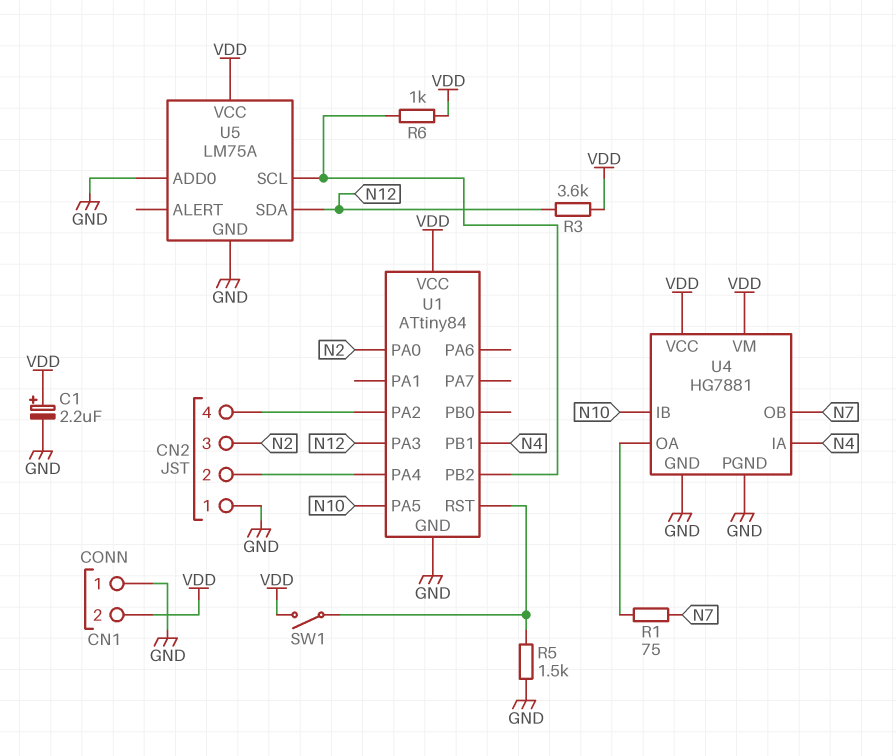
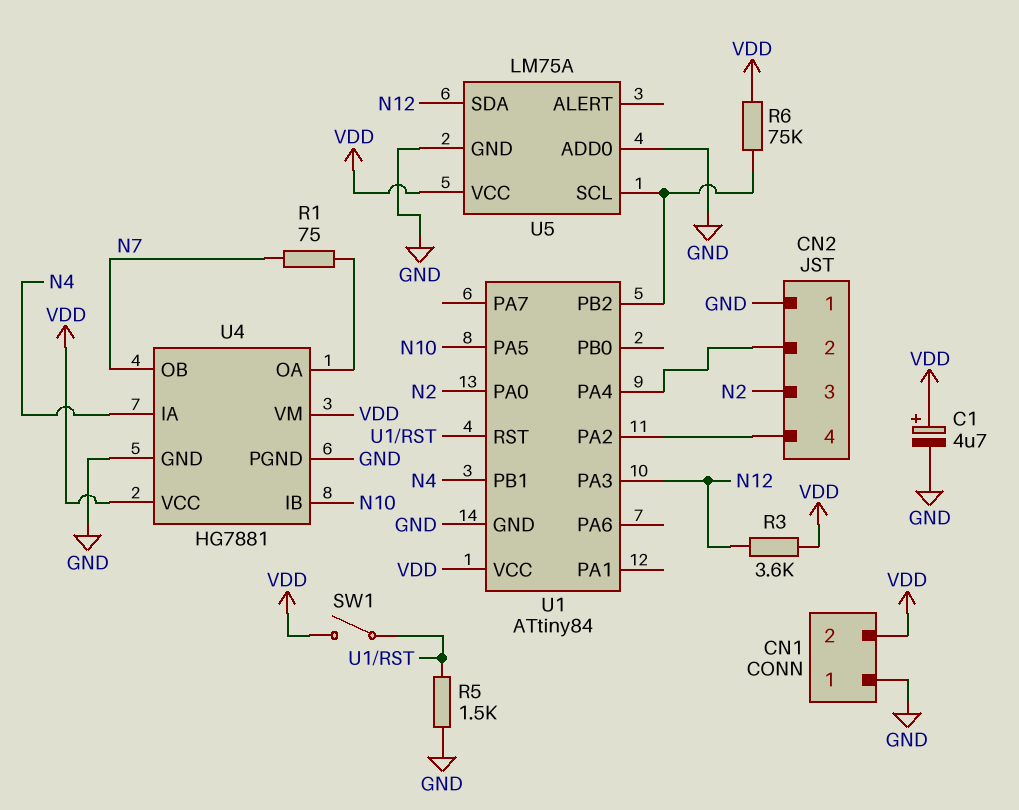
C1: 2.2uF (plus VDD, minus GND) -> 4.7uF (plus VDD, minus GND)
R6: 1k (U1/PB2, VDD) -> 75k (U1/PB2, VDD)

